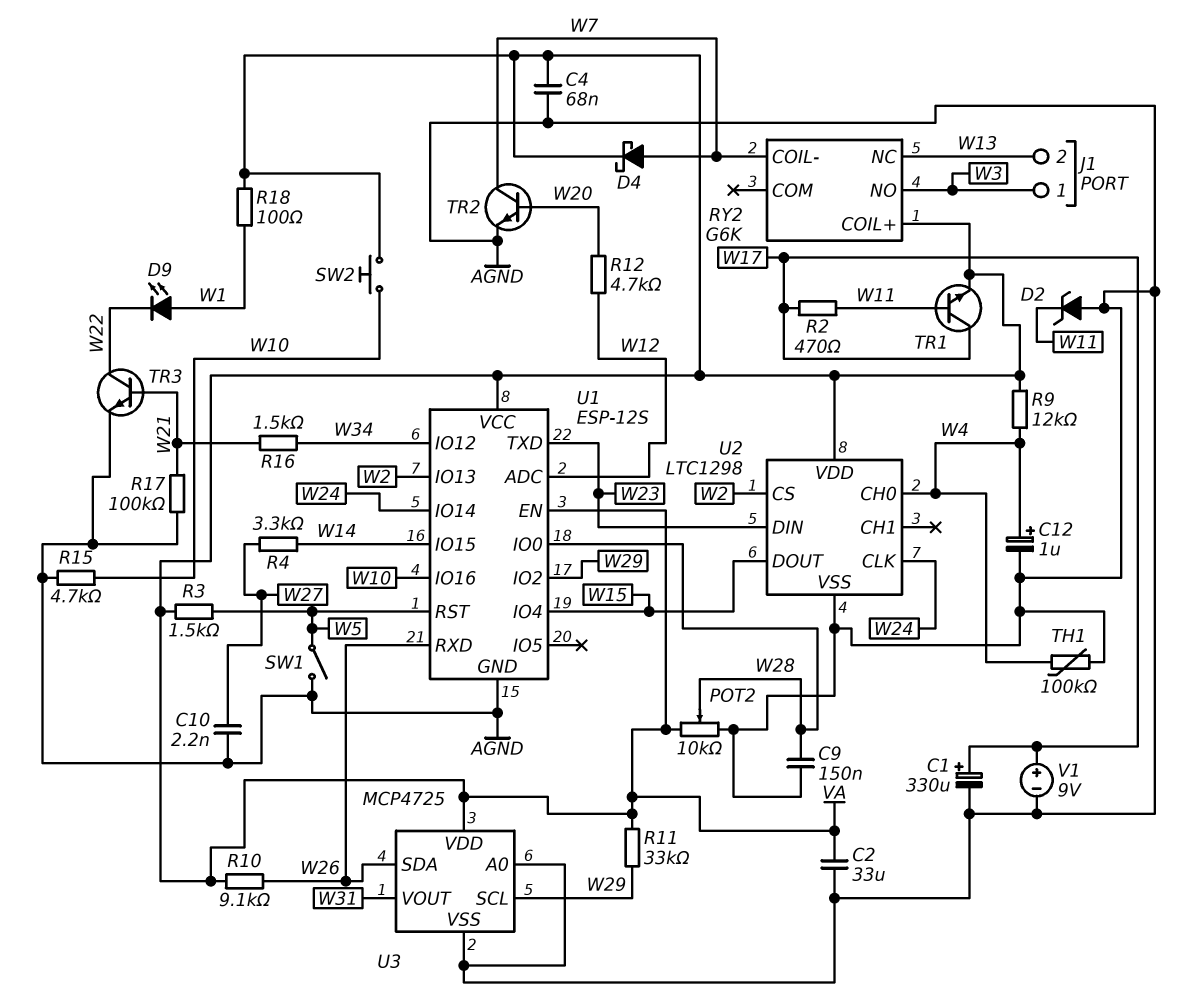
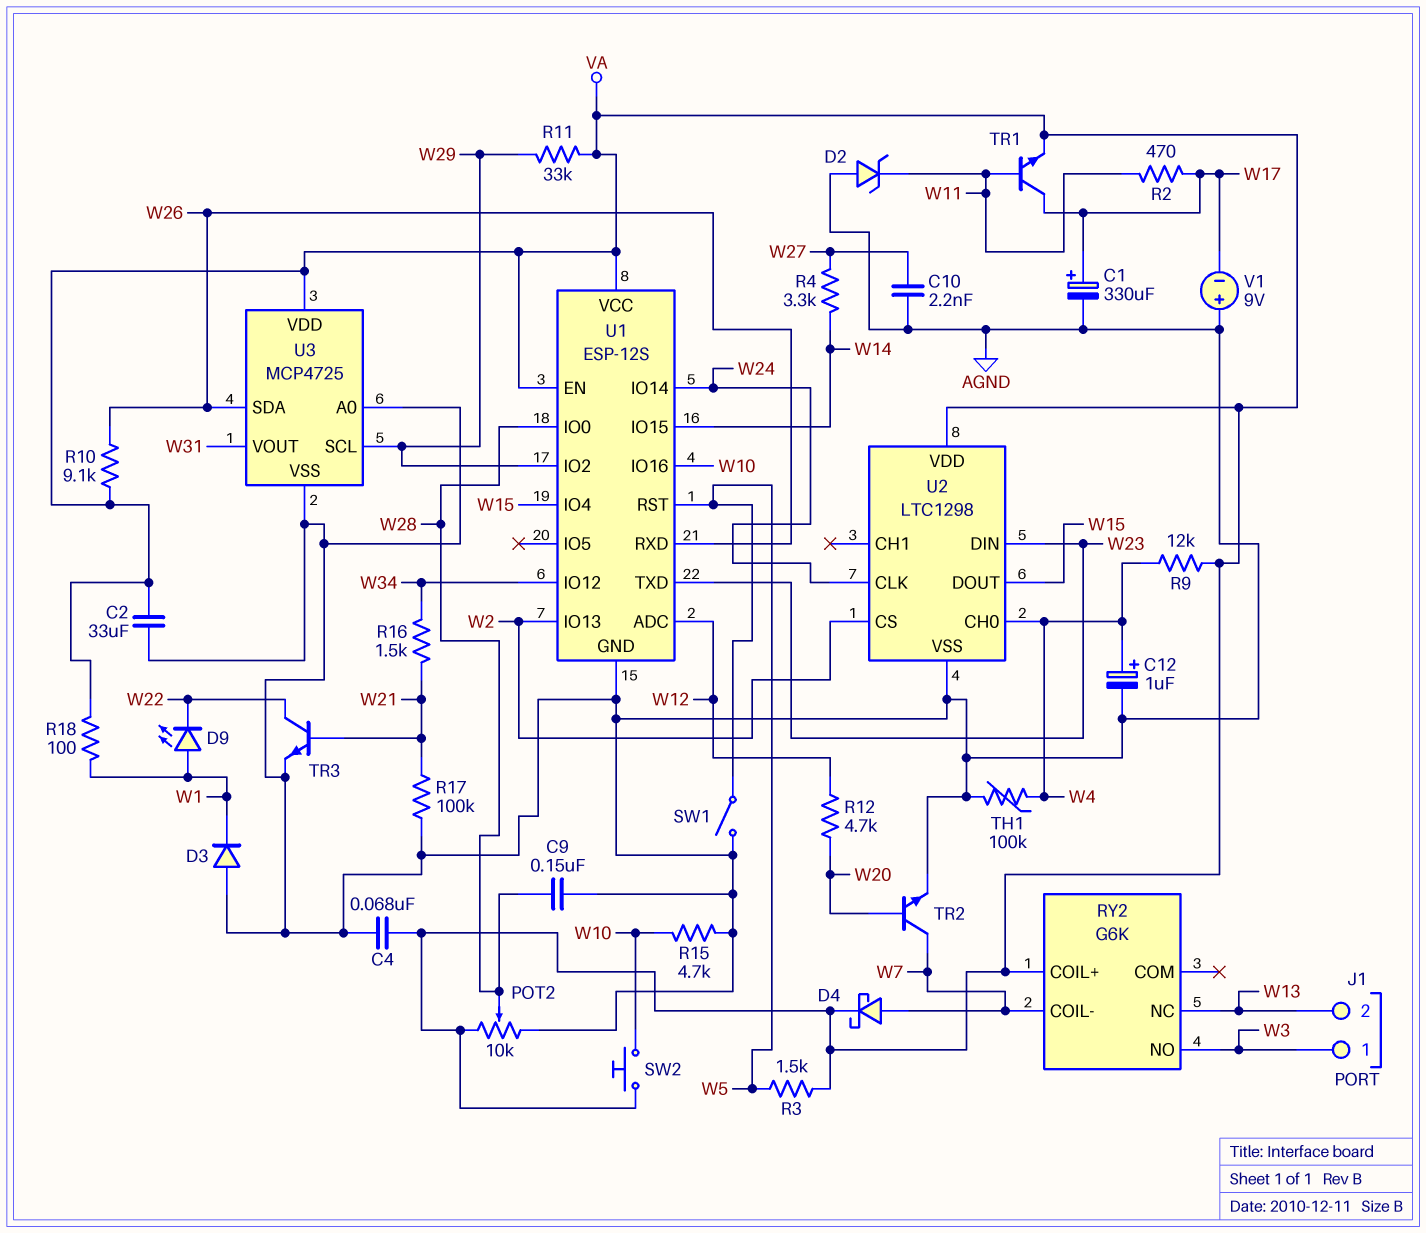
D3: none -> diode (A AGND, K W1)
V1: 9V (plus W17, minus AGND) -> 9V (plus AGND, minus W17)

